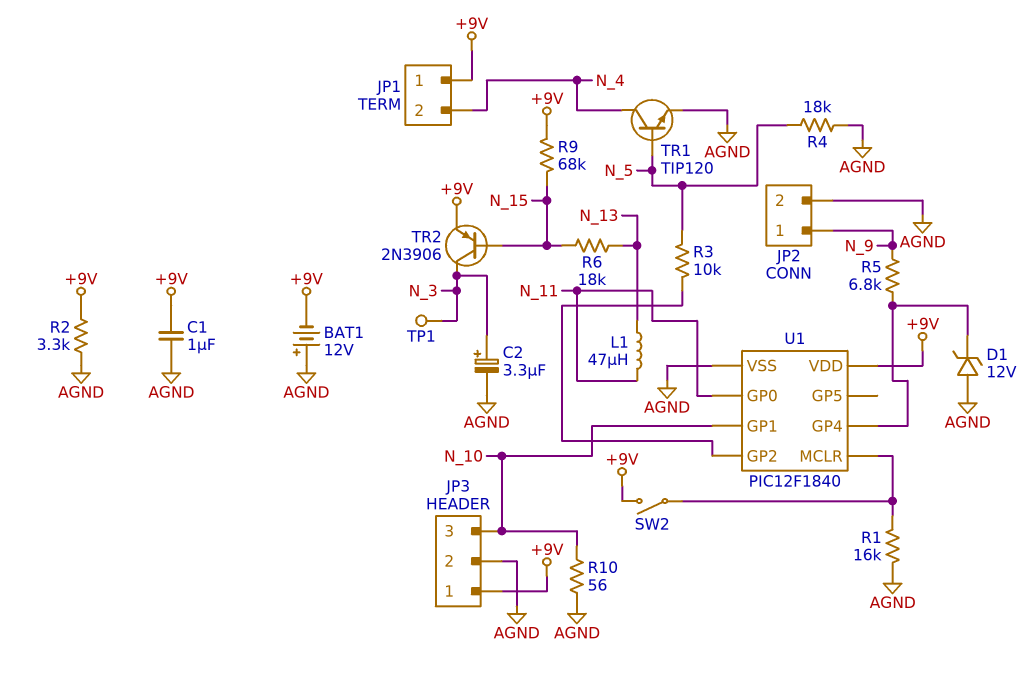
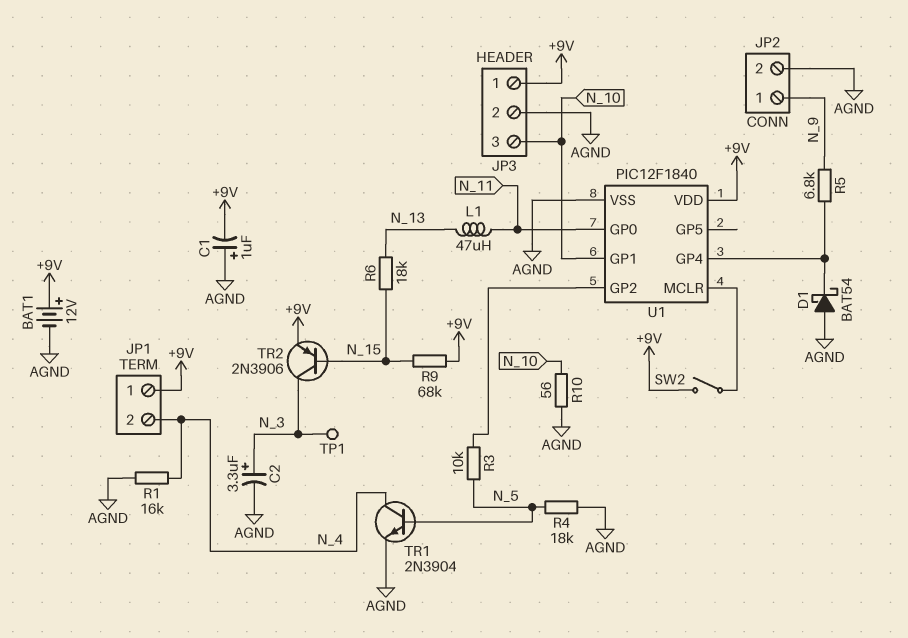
BAT1: 12V (plus AGND, minus +9V) -> 12V (plus +9V, minus AGND)
C1: 1uF (+9V, AGND) -> 1uF (plus AGND, minus +9V)
D1: zener 12V (A AGND, K U1/GP4) -> schottky BAT54 (A AGND, K U1/GP4)
R1: 16k (AGND, U1/MCLR) -> 16k (AGND, N_4)
R2: 3.3k (+9V, AGND) -> none
TR1: NPN TIP120 (B N_5, C N_4, E AGND) -> NPN 2N3904 (B N_5, C N_4, E AGND)

